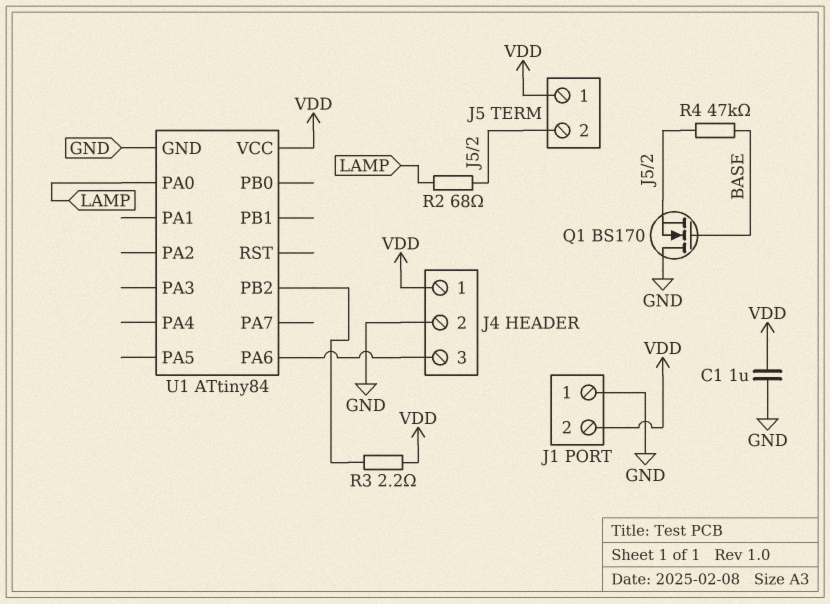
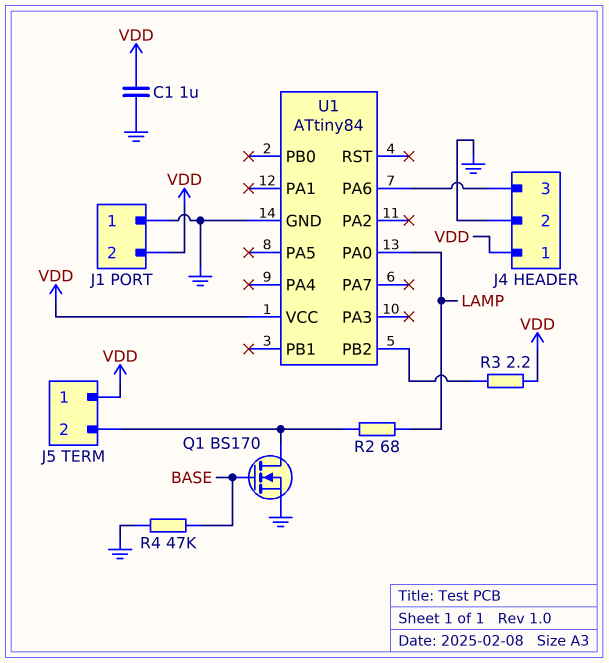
Q1: NMOS BS170 (G BASE, D GND, S J5/2) -> NMOS BS170 (G BASE, D J5/2, S GND)
R4: 47k (BASE, J5/2) -> 47k (BASE, GND)

